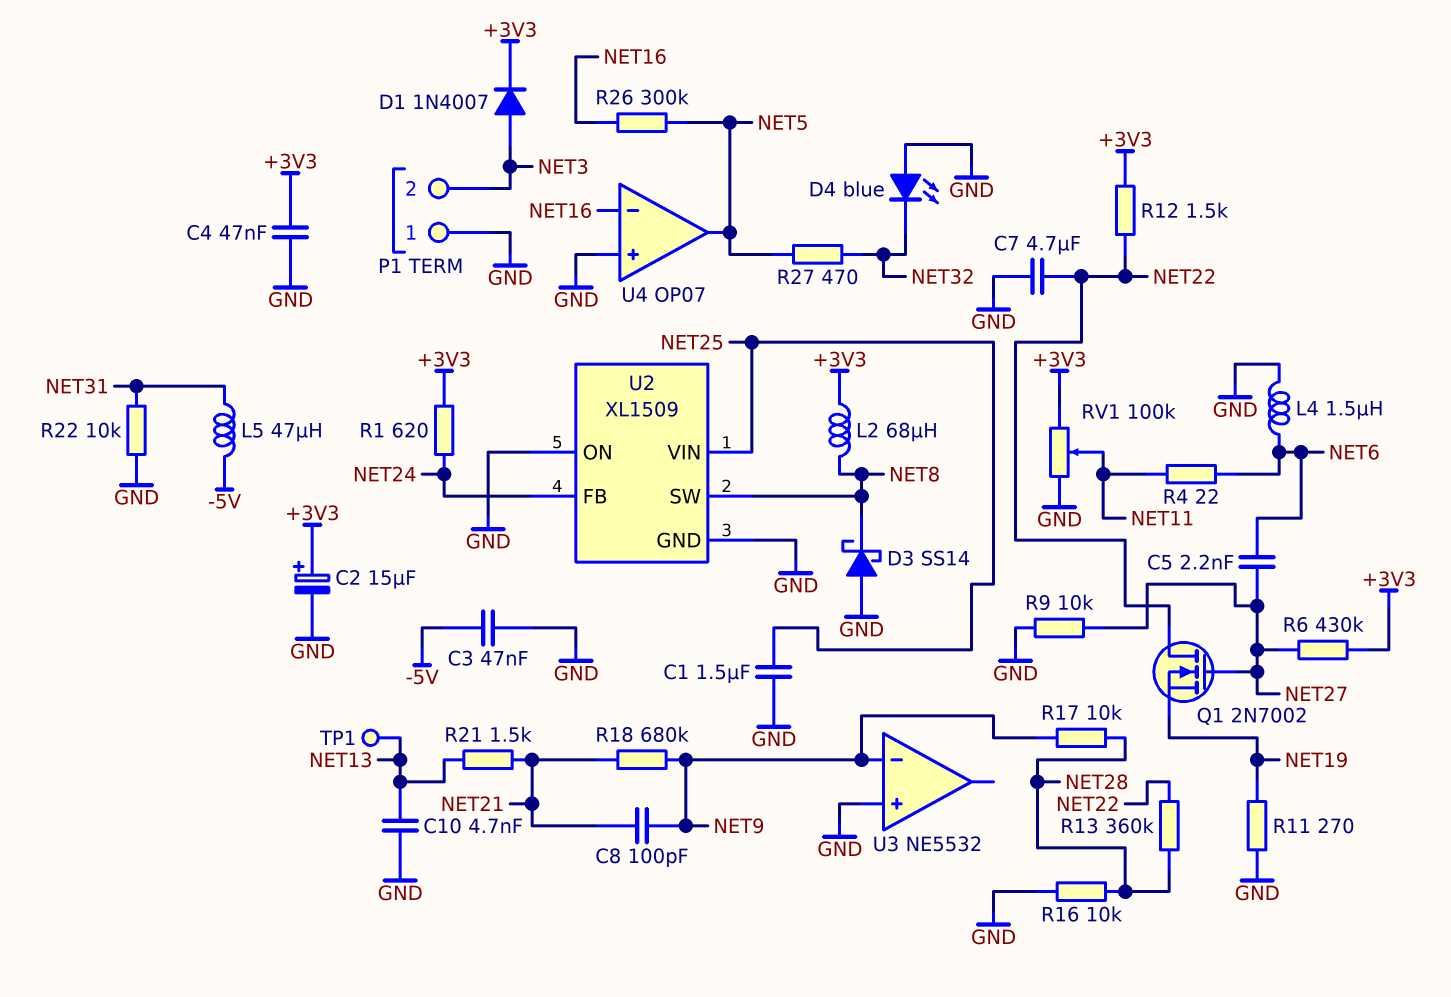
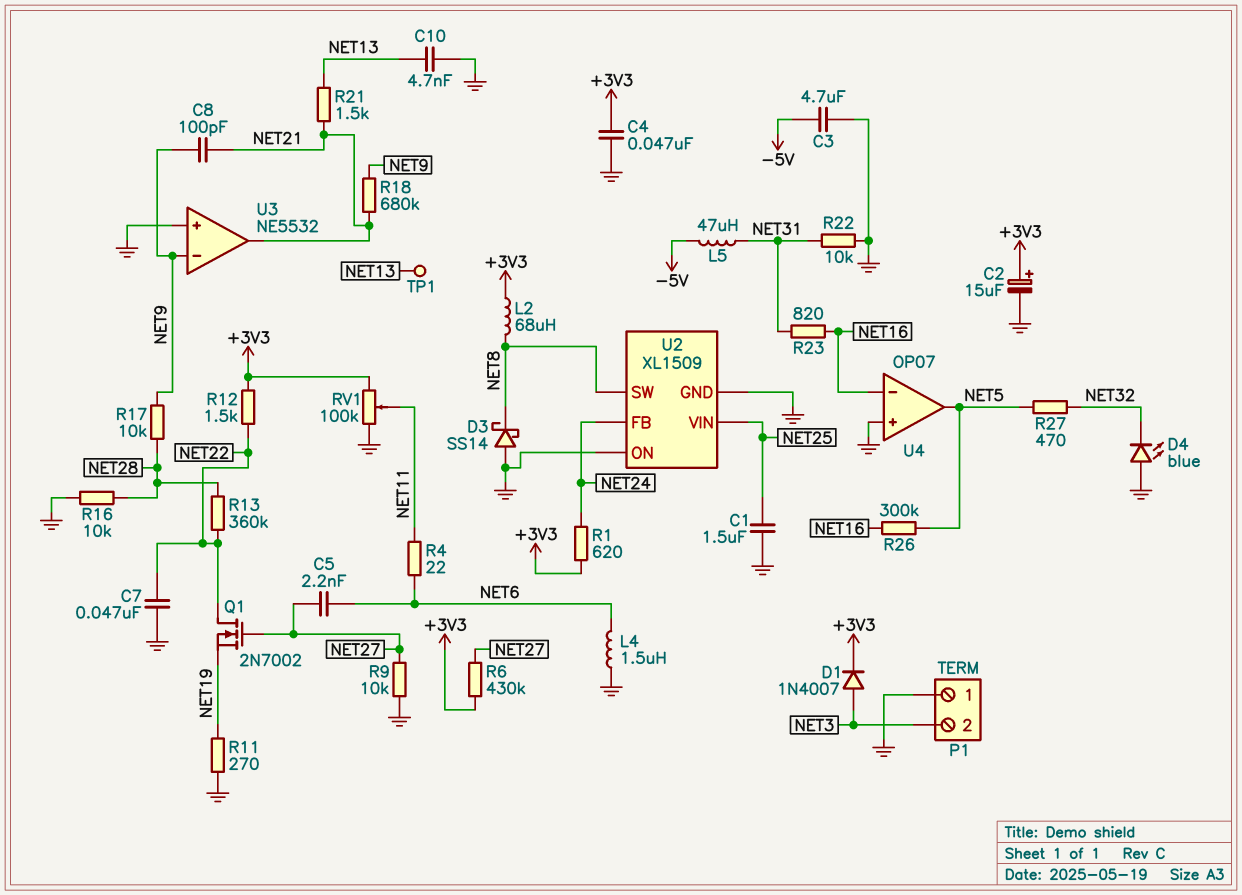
C3: 47nF (-5V, GND) -> 4.7uF (-5V, GND)
C7: 4.7uF (GND, NET22) -> 47nF (GND, NET22)
R23: none -> 820 (NET16, NET31)
U3 pin out: none -> NET21

